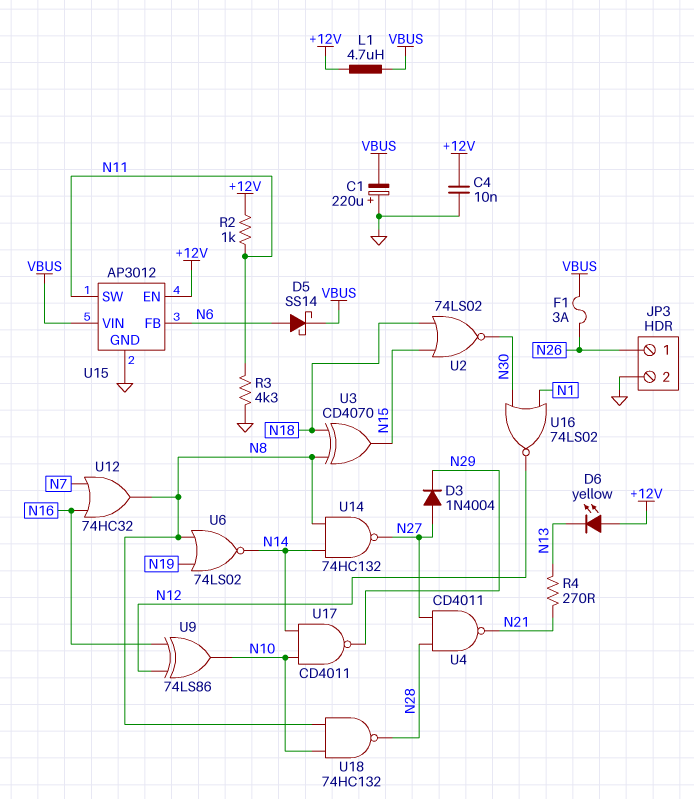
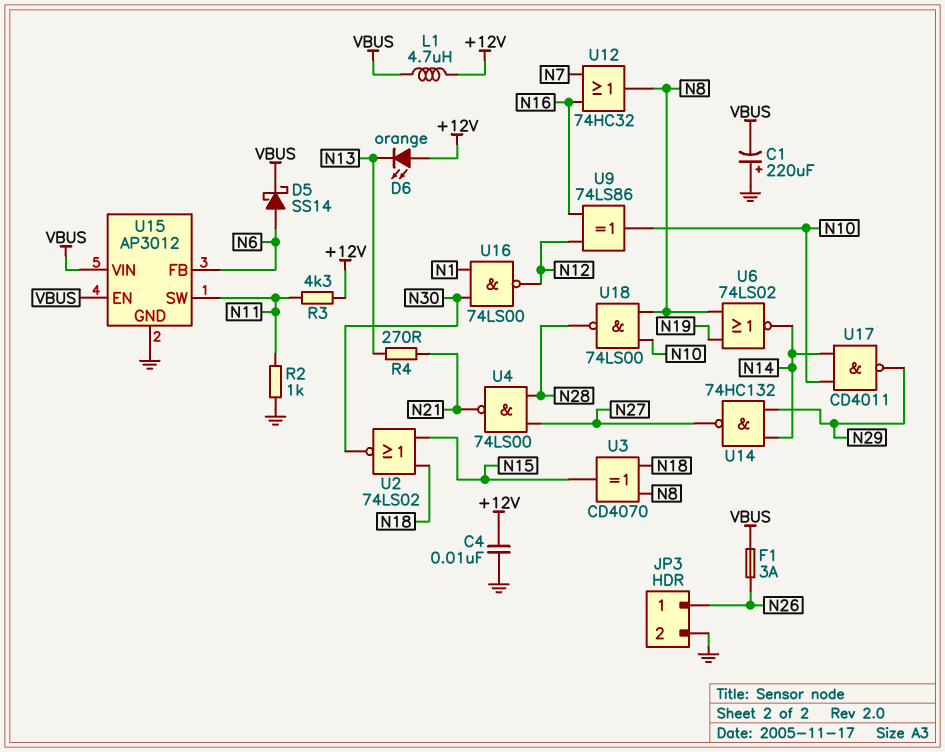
D3: diode 1N4004 (A N27, K N29) -> none
D6: LED yellow (A +12V, K N13) -> LED orange (A +12V, K N13)
R2: 1k (+12V, N11) -> 1k (GND, N11)
R3: 4.3k (GND, N11) -> 4.3k (+12V, N11)
U4: NAND CD4011 (in N27, in N28, out N21) -> NAND 74LS00 (in N27, in N28, out N21)
U14: NAND 74HC132 (in N8, in N14, out N27) -> NAND 74HC132 (in N14, in N29, out N27)
U15 pin EN: +12V -> VBUS
U16: NOR 74LS02 (in N1, in N30, out N12) -> NAND 74LS00 (in N1, in N30, out N12)
U18: NAND 74HC132 (in N8, in N10, out N28) -> NAND 74LS00 (in N8, in N10, out N28)

